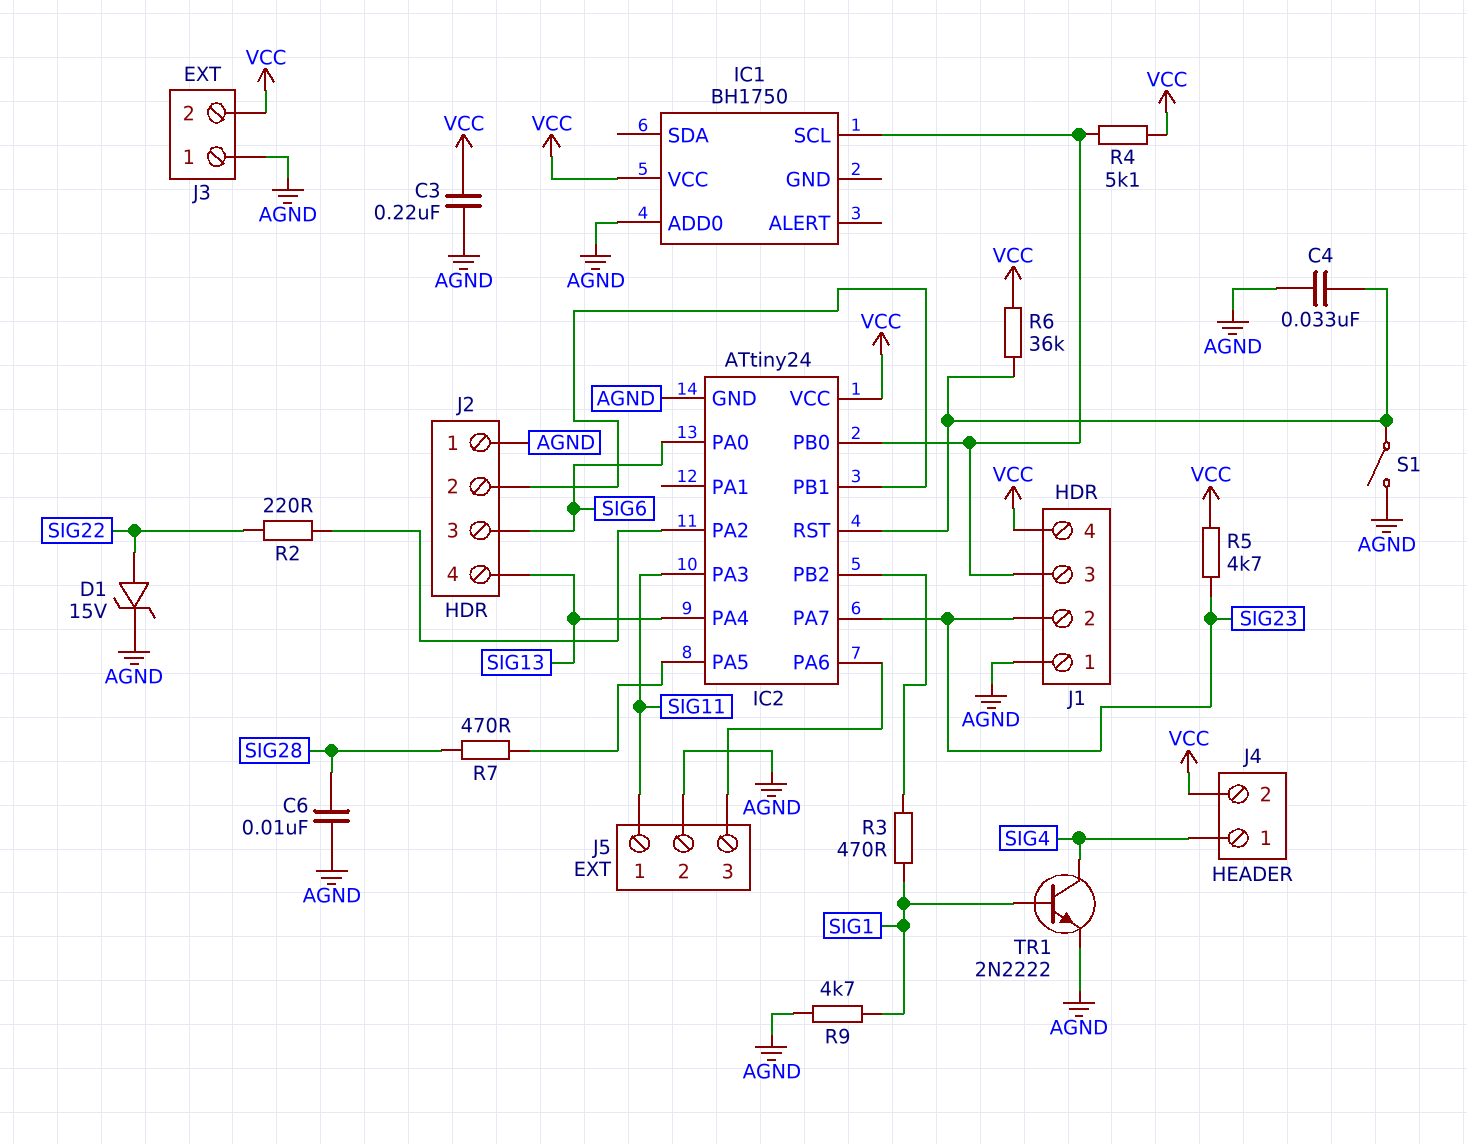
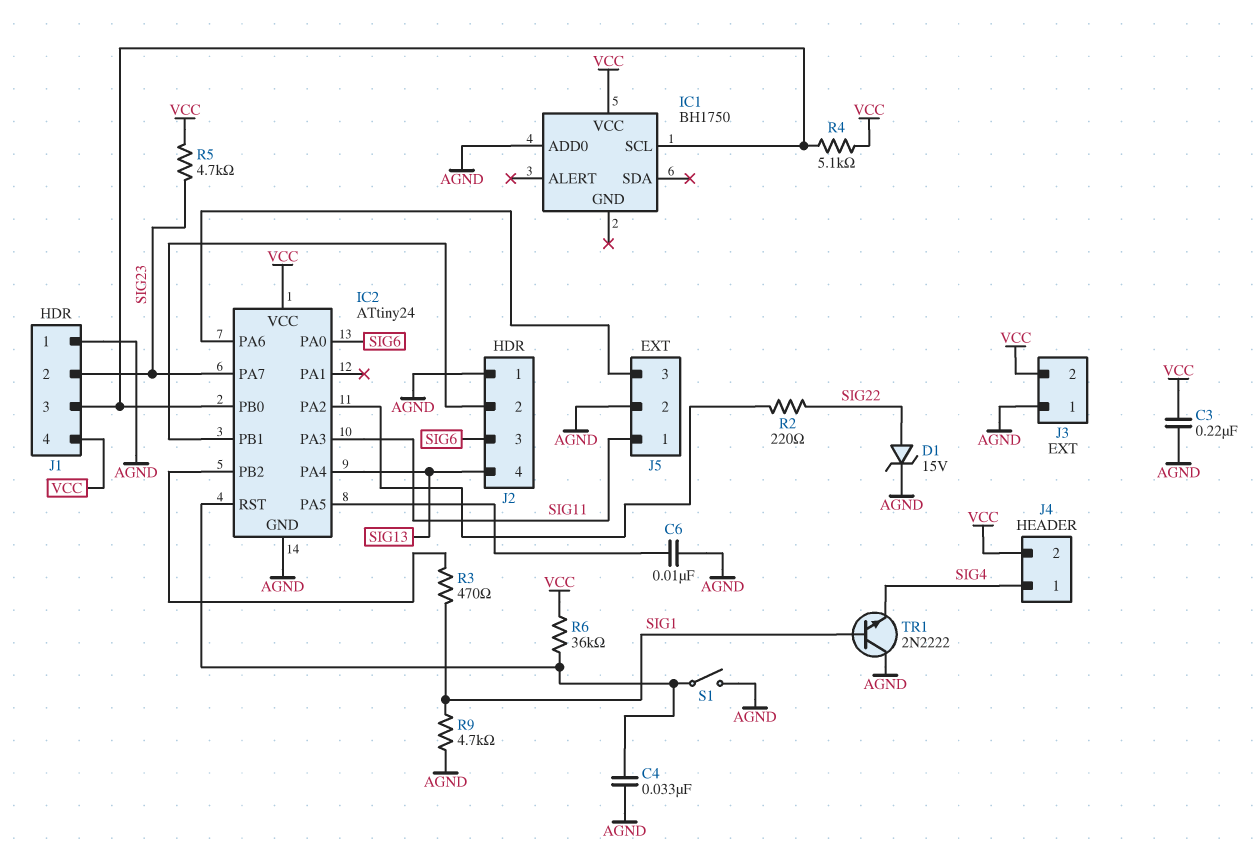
C6: 10nF (AGND, SIG28) -> 10nF (AGND, IC2/PA5)
R7: 470 (IC2/PA5, SIG28) -> none
TR1: NPN 2N2222 (B SIG1, C SIG4, E AGND) -> NPN 2N2222 (B SIG1, C AGND, E SIG4)

